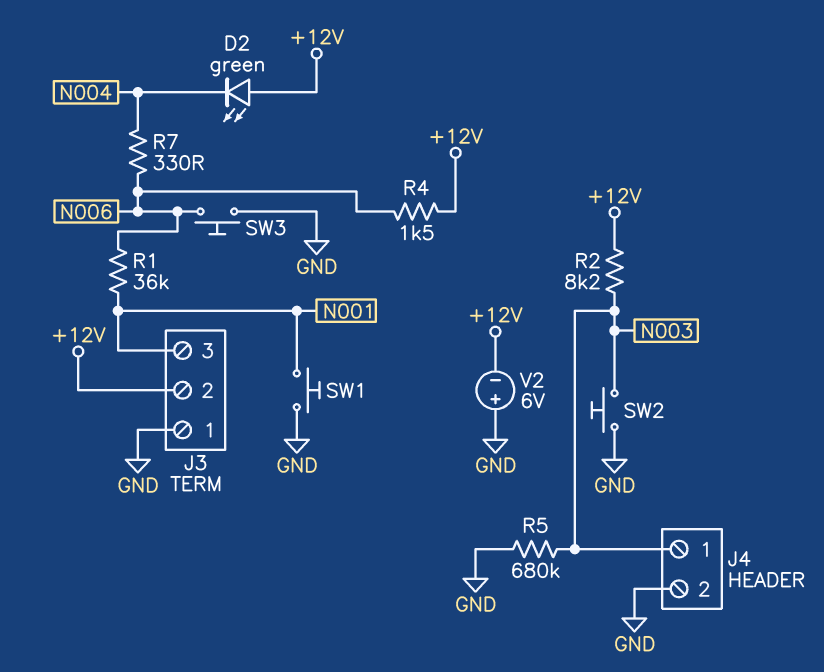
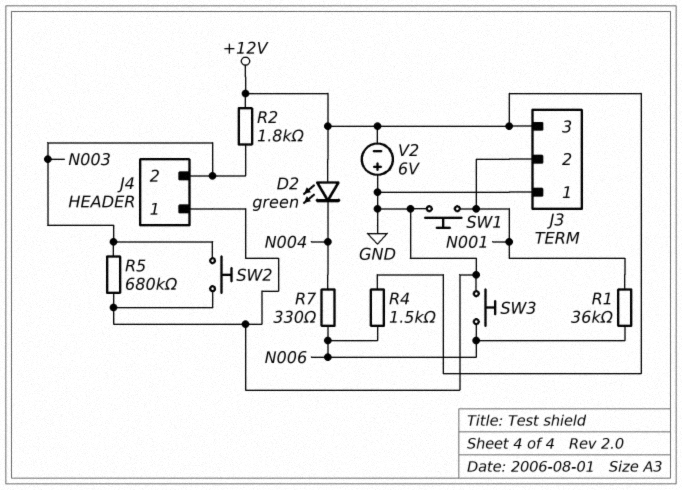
J3 pin 2: +12V -> N001
J3 pin 3: N001 -> +12V
J4 pin 1: N003 -> GND
J4 pin 2: GND -> N003
R2: 8.2k (+12V, N003) -> 1.8k (+12V, N003)

